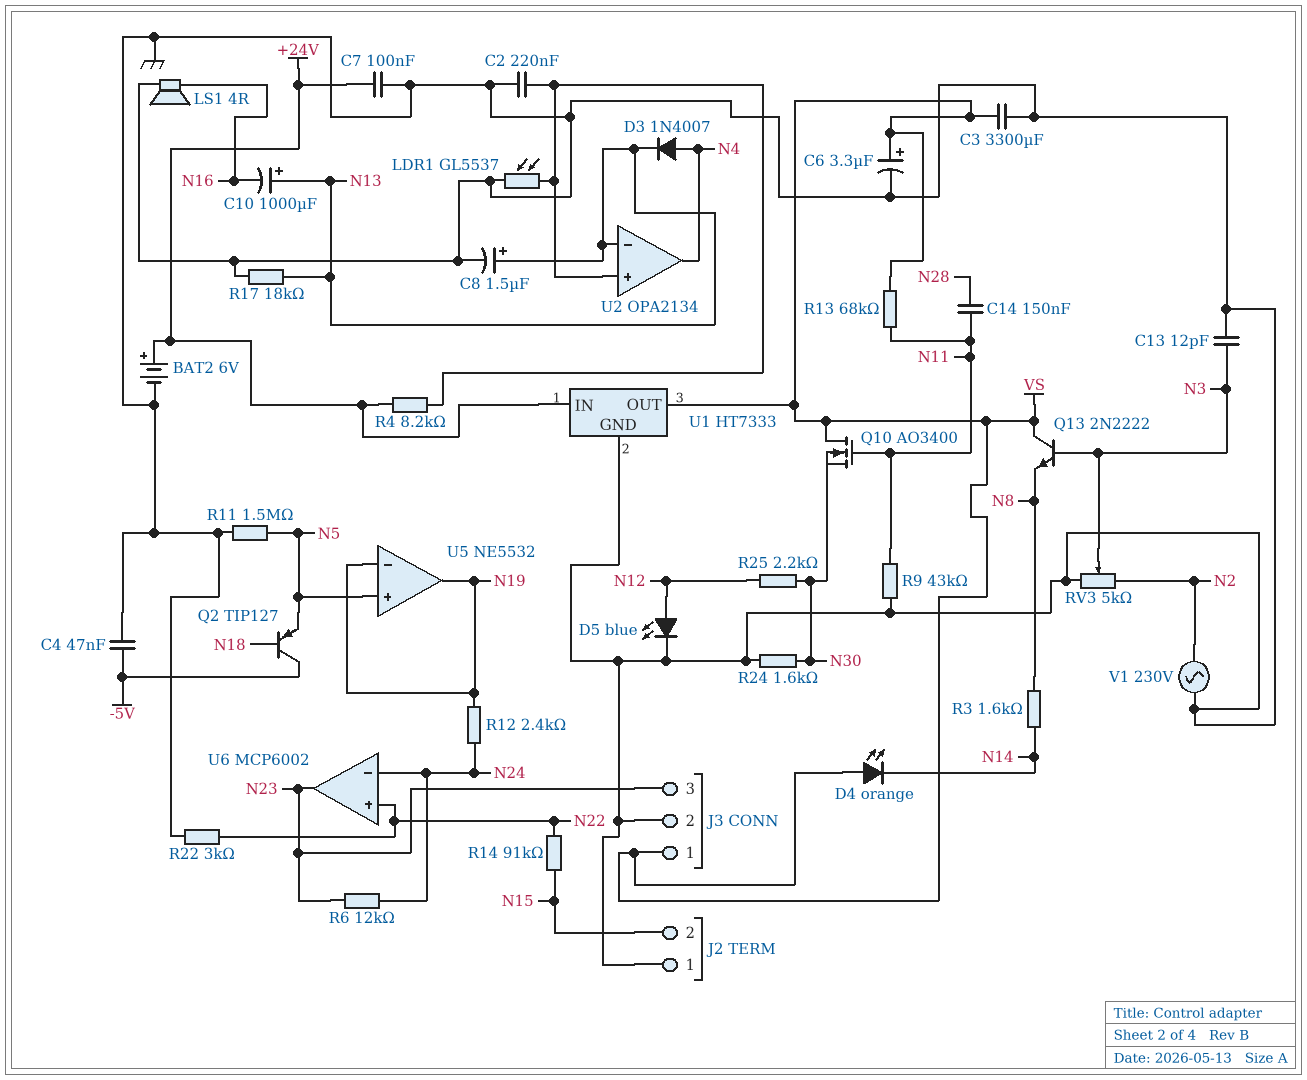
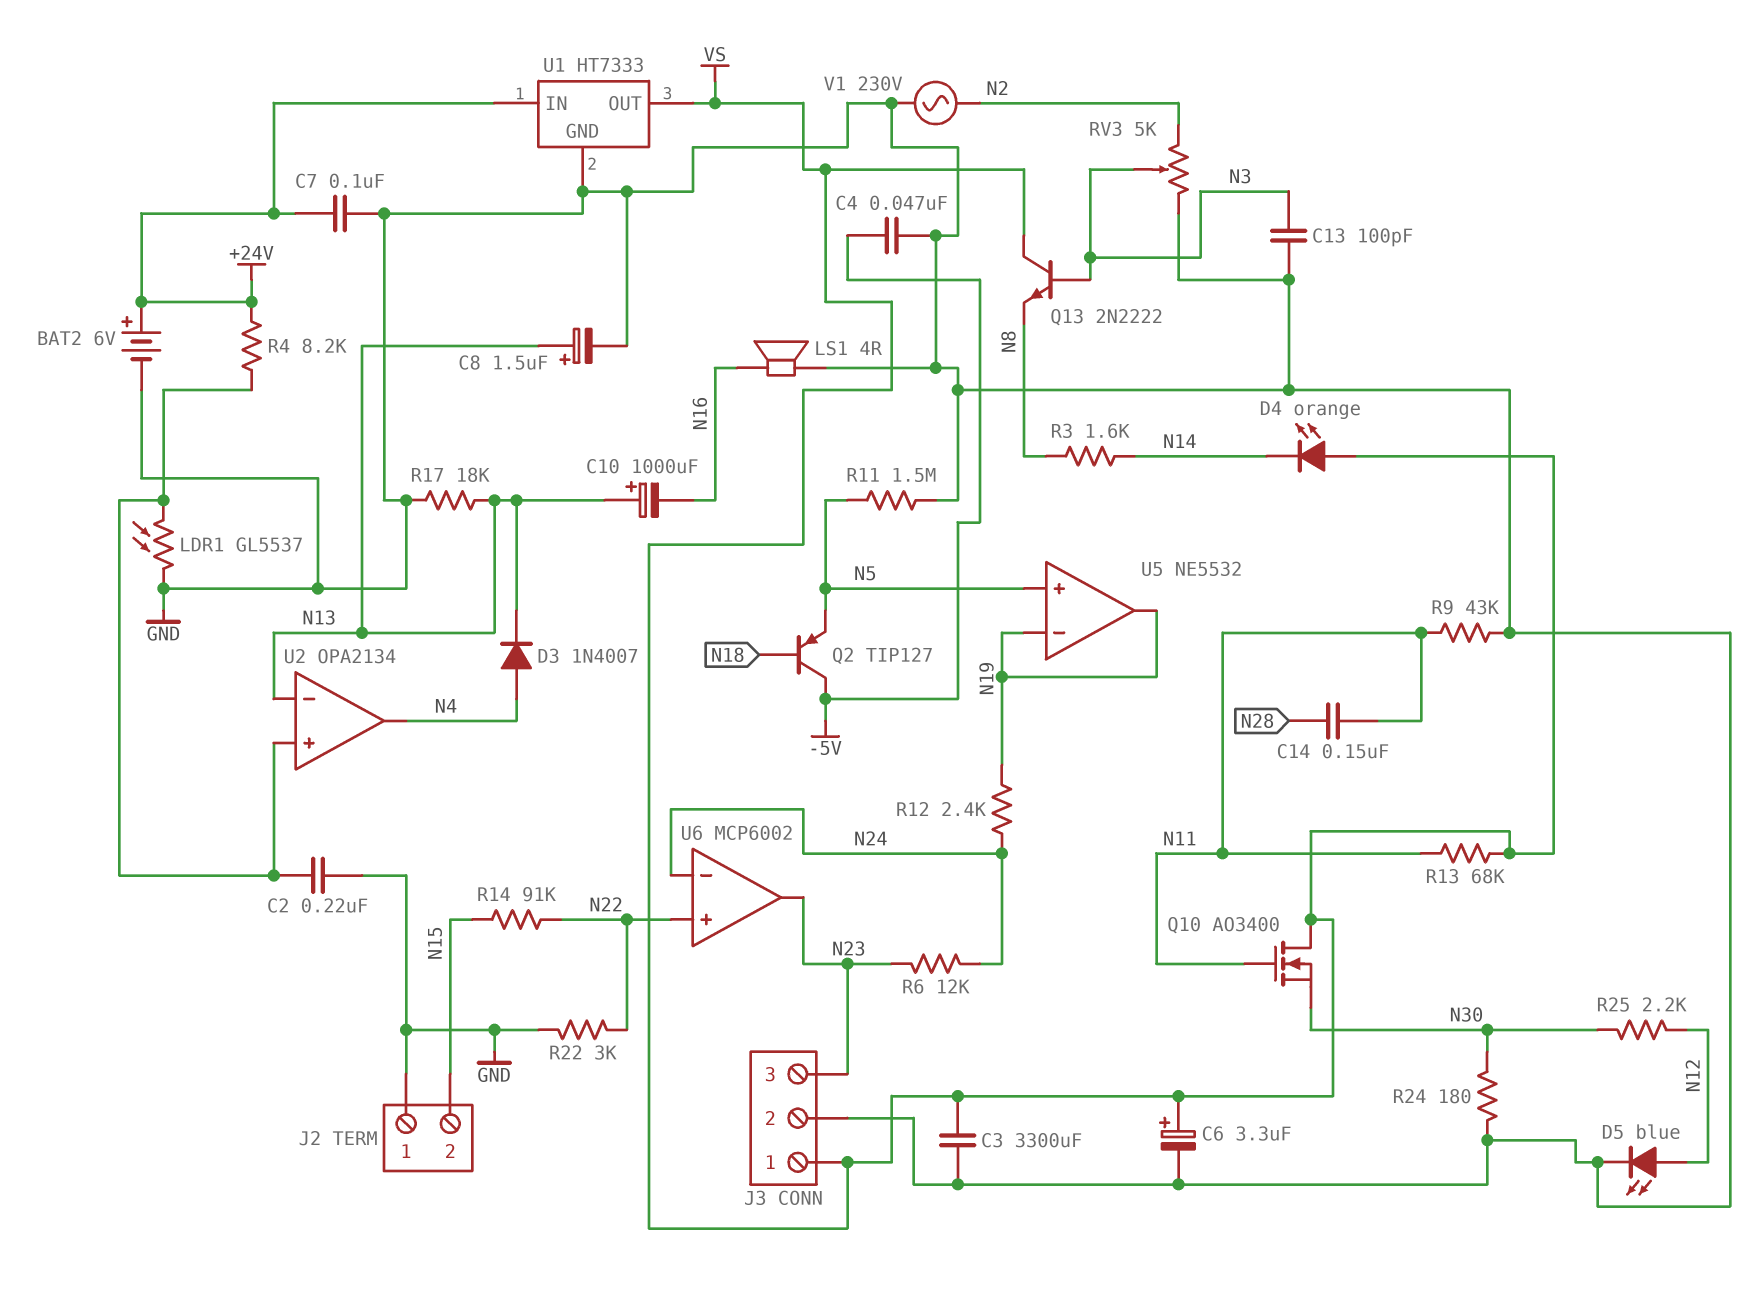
C13: 12pF (GND, N3) -> 100pF (GND, N3)
R24: 1.6k (GND, N30) -> 180 (GND, N30)

